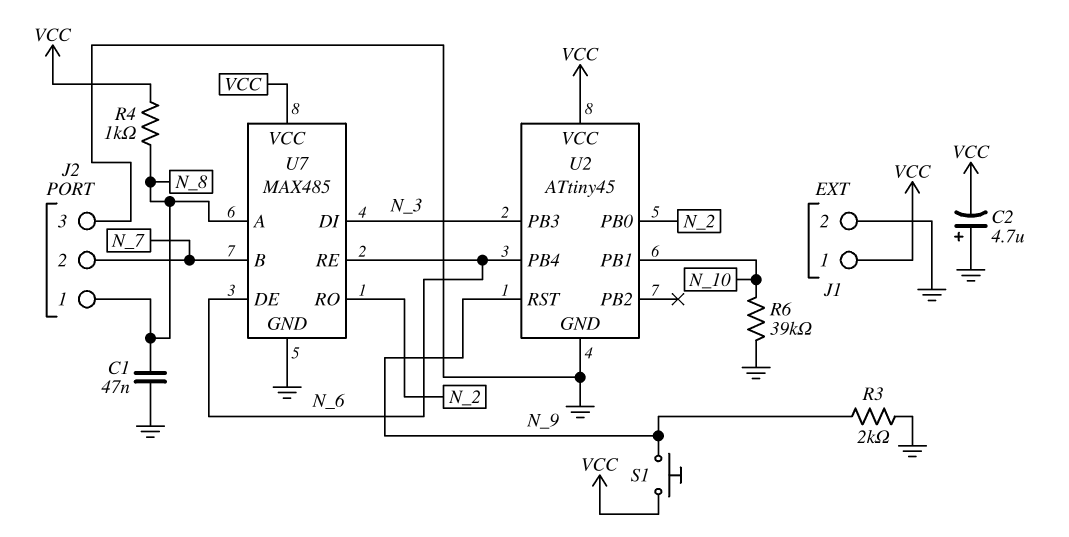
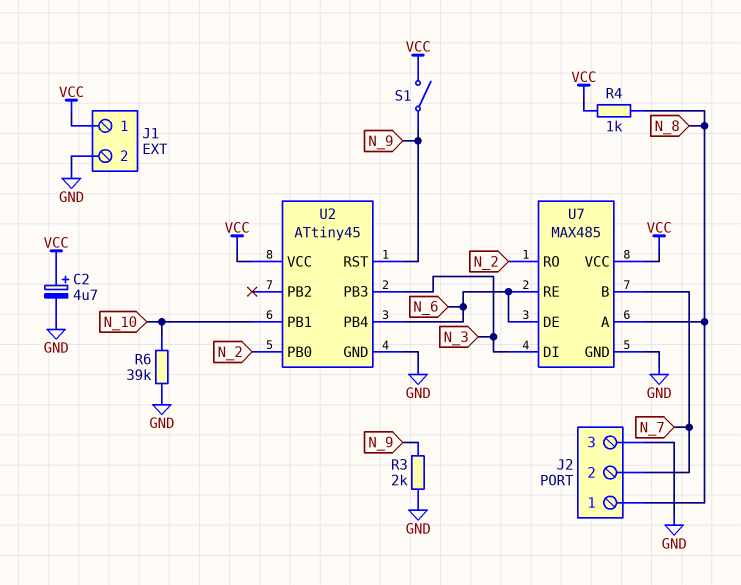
C1: 47nF (GND, N_8) -> none
C2: 4.7uF (plus GND, minus VCC) -> 4.7uF (plus VCC, minus GND)
S1: button (N_9, VCC) -> switch (N_9, VCC)

